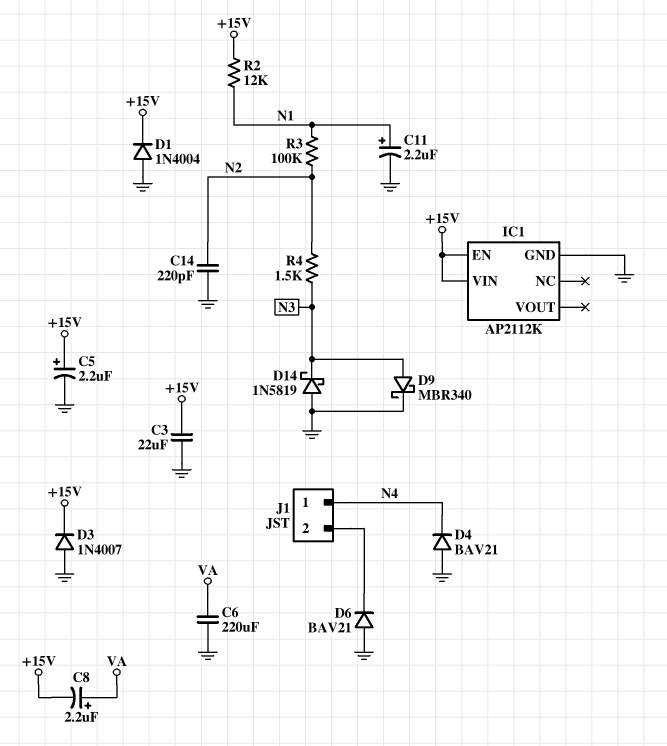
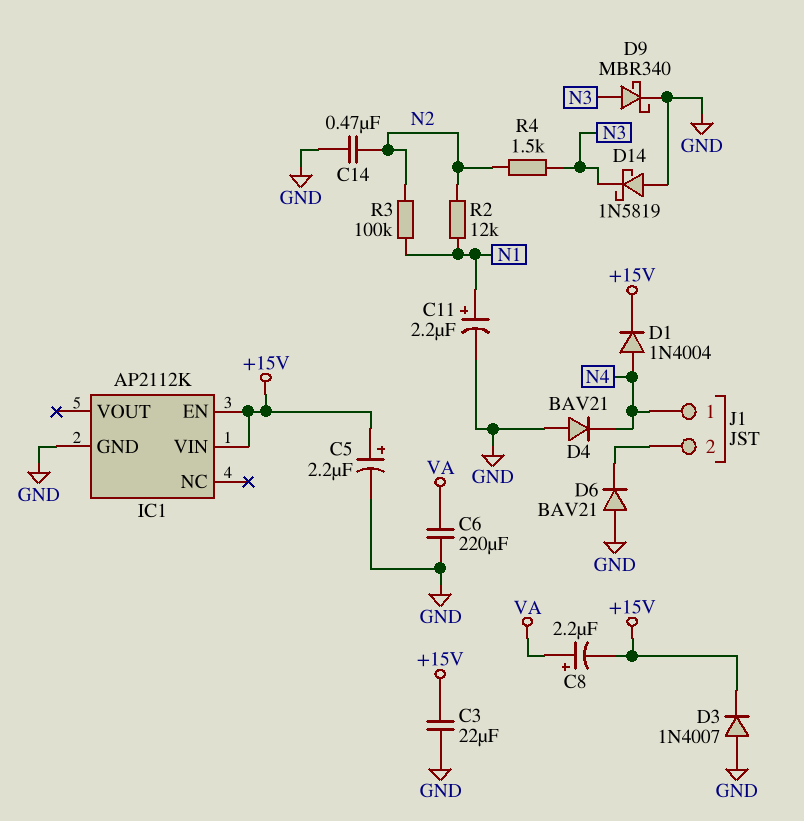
C14: 220pF (GND, N2) -> 470nF (GND, N2)
D1: diode 1N4004 (A GND, K +15V) -> diode 1N4004 (A N4, K +15V)
R2: 12k (+15V, N1) -> 12k (N1, N2)

